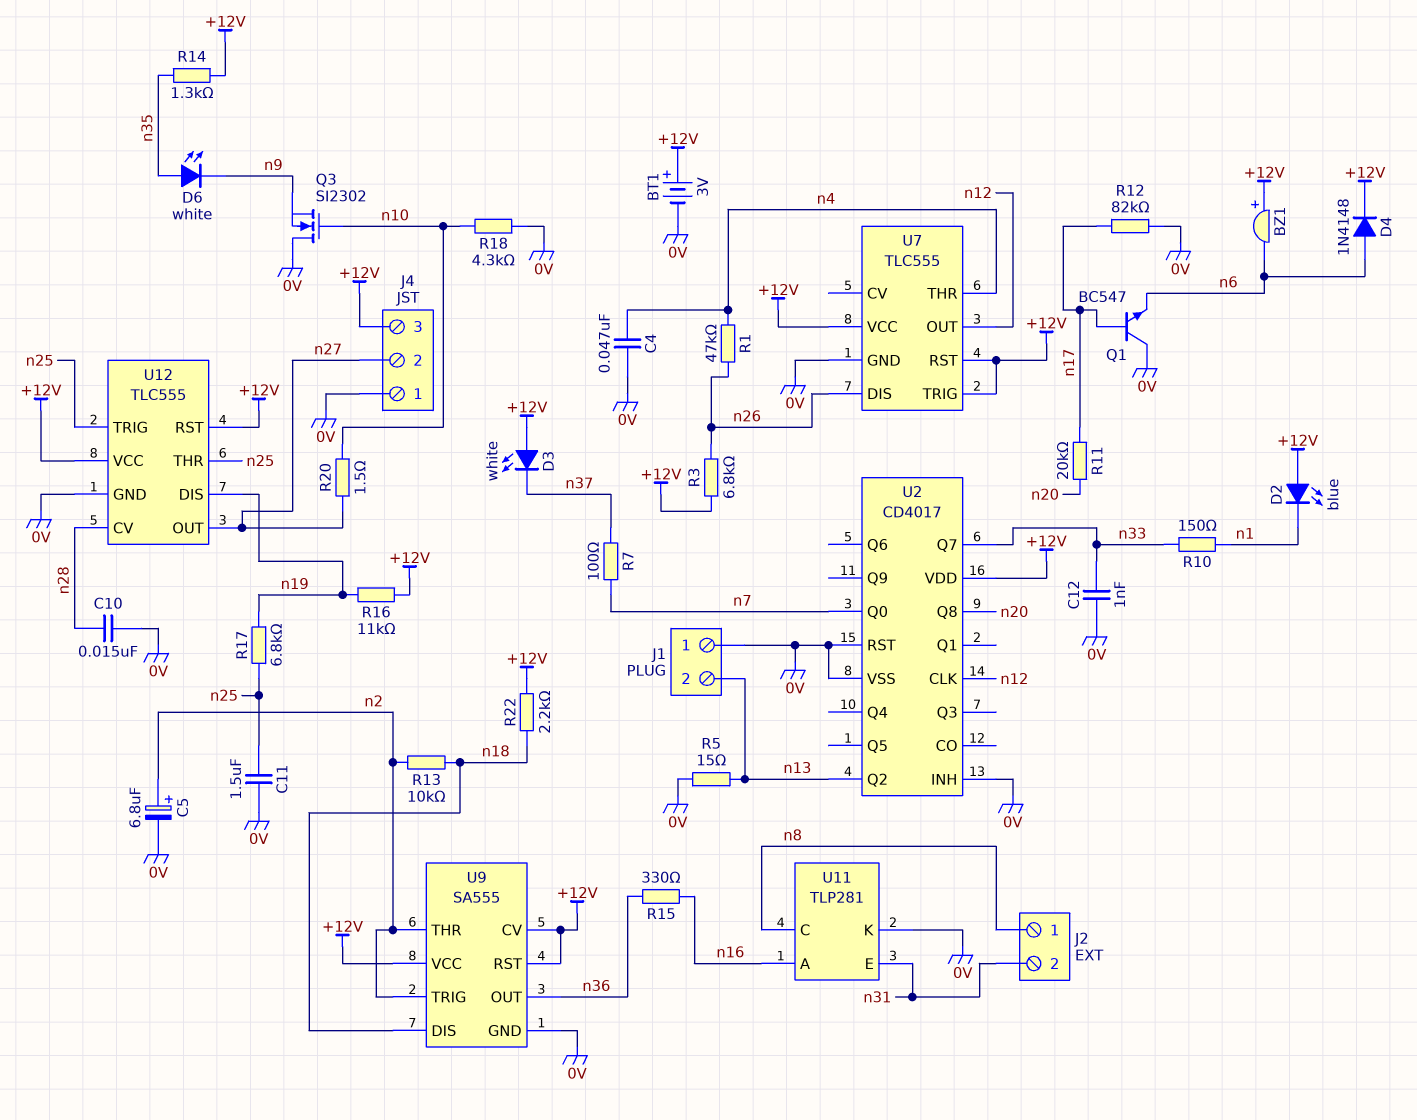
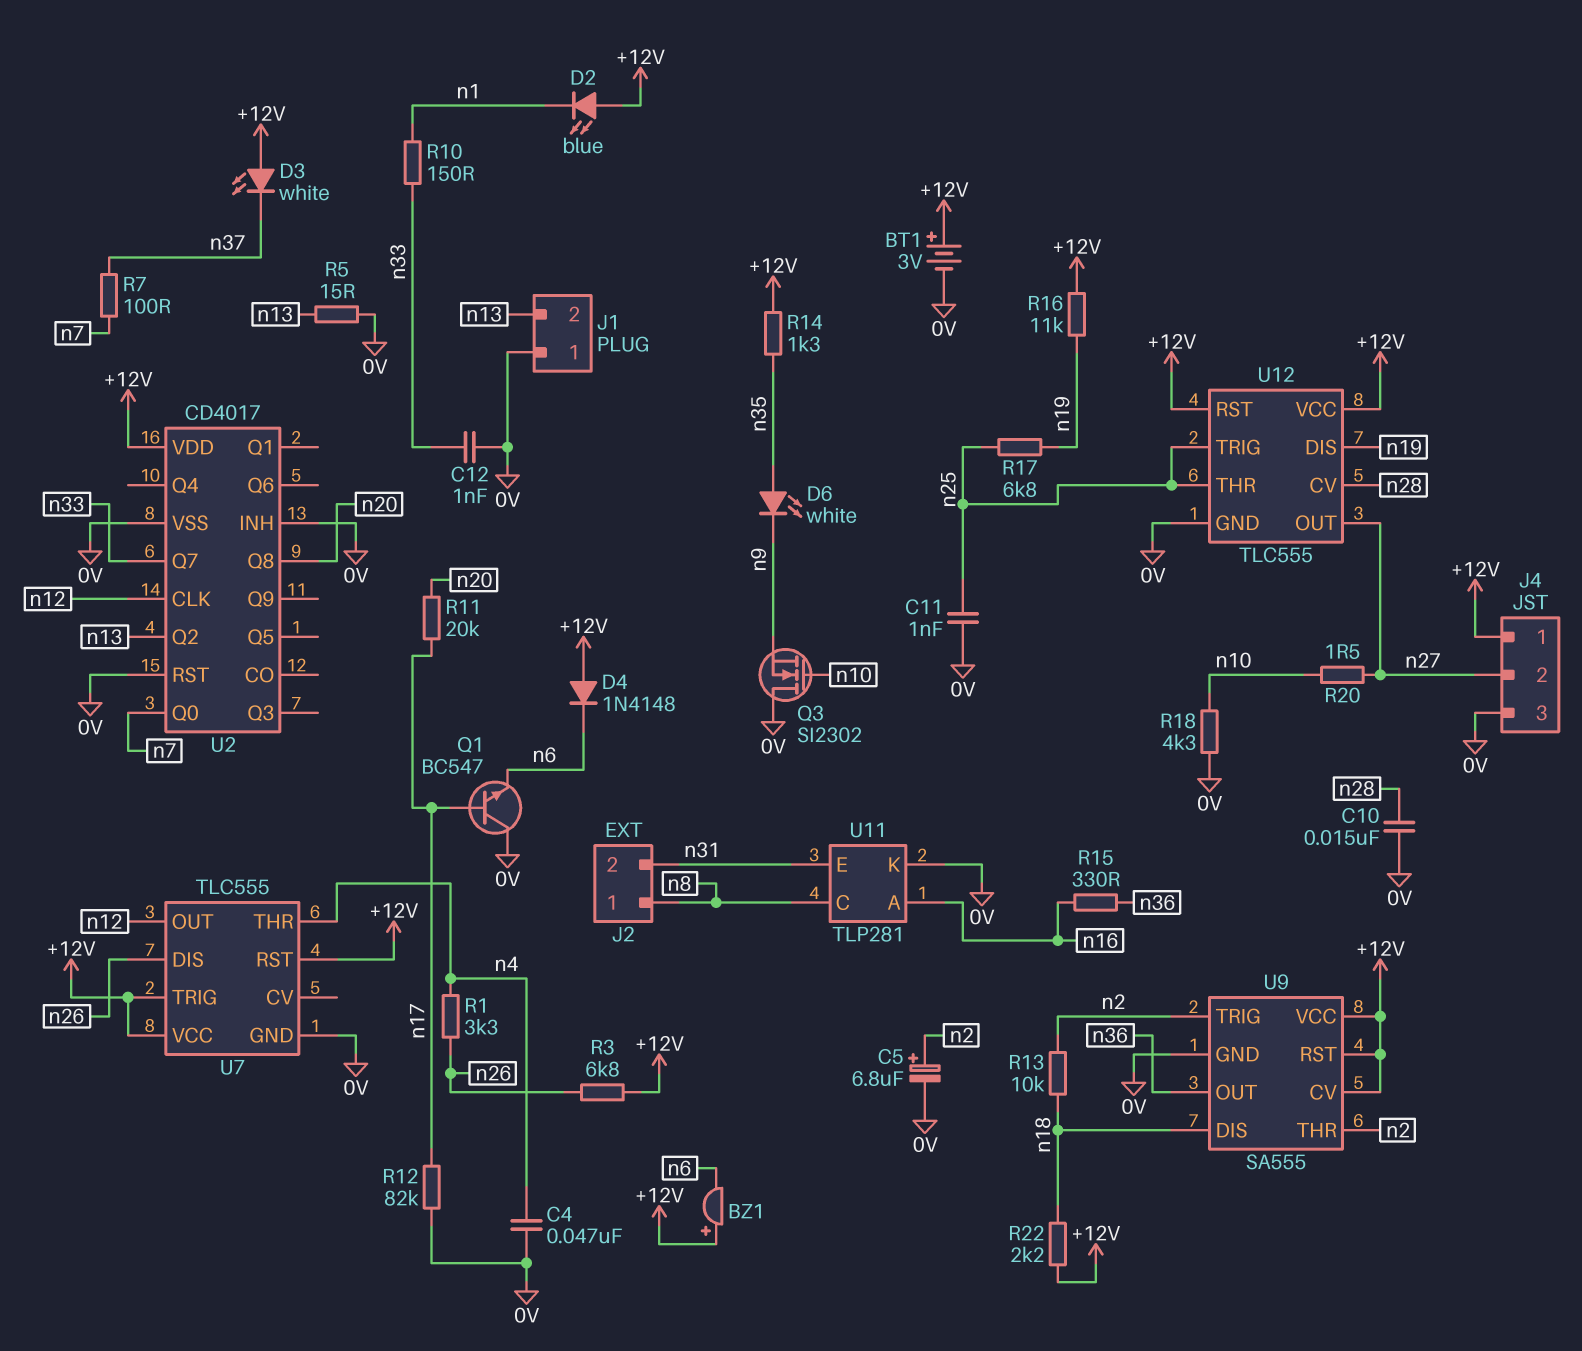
C11: 1.5uF (0V, n25) -> 1nF (0V, n25)
D4: diode 1N4148 (A n6, K +12V) -> diode 1N4148 (A +12V, K n6)
J4 pin 1: 0V -> +12V
J4 pin 3: +12V -> 0V
R1: 47k (n4, n26) -> 3.3k (n4, n26)

